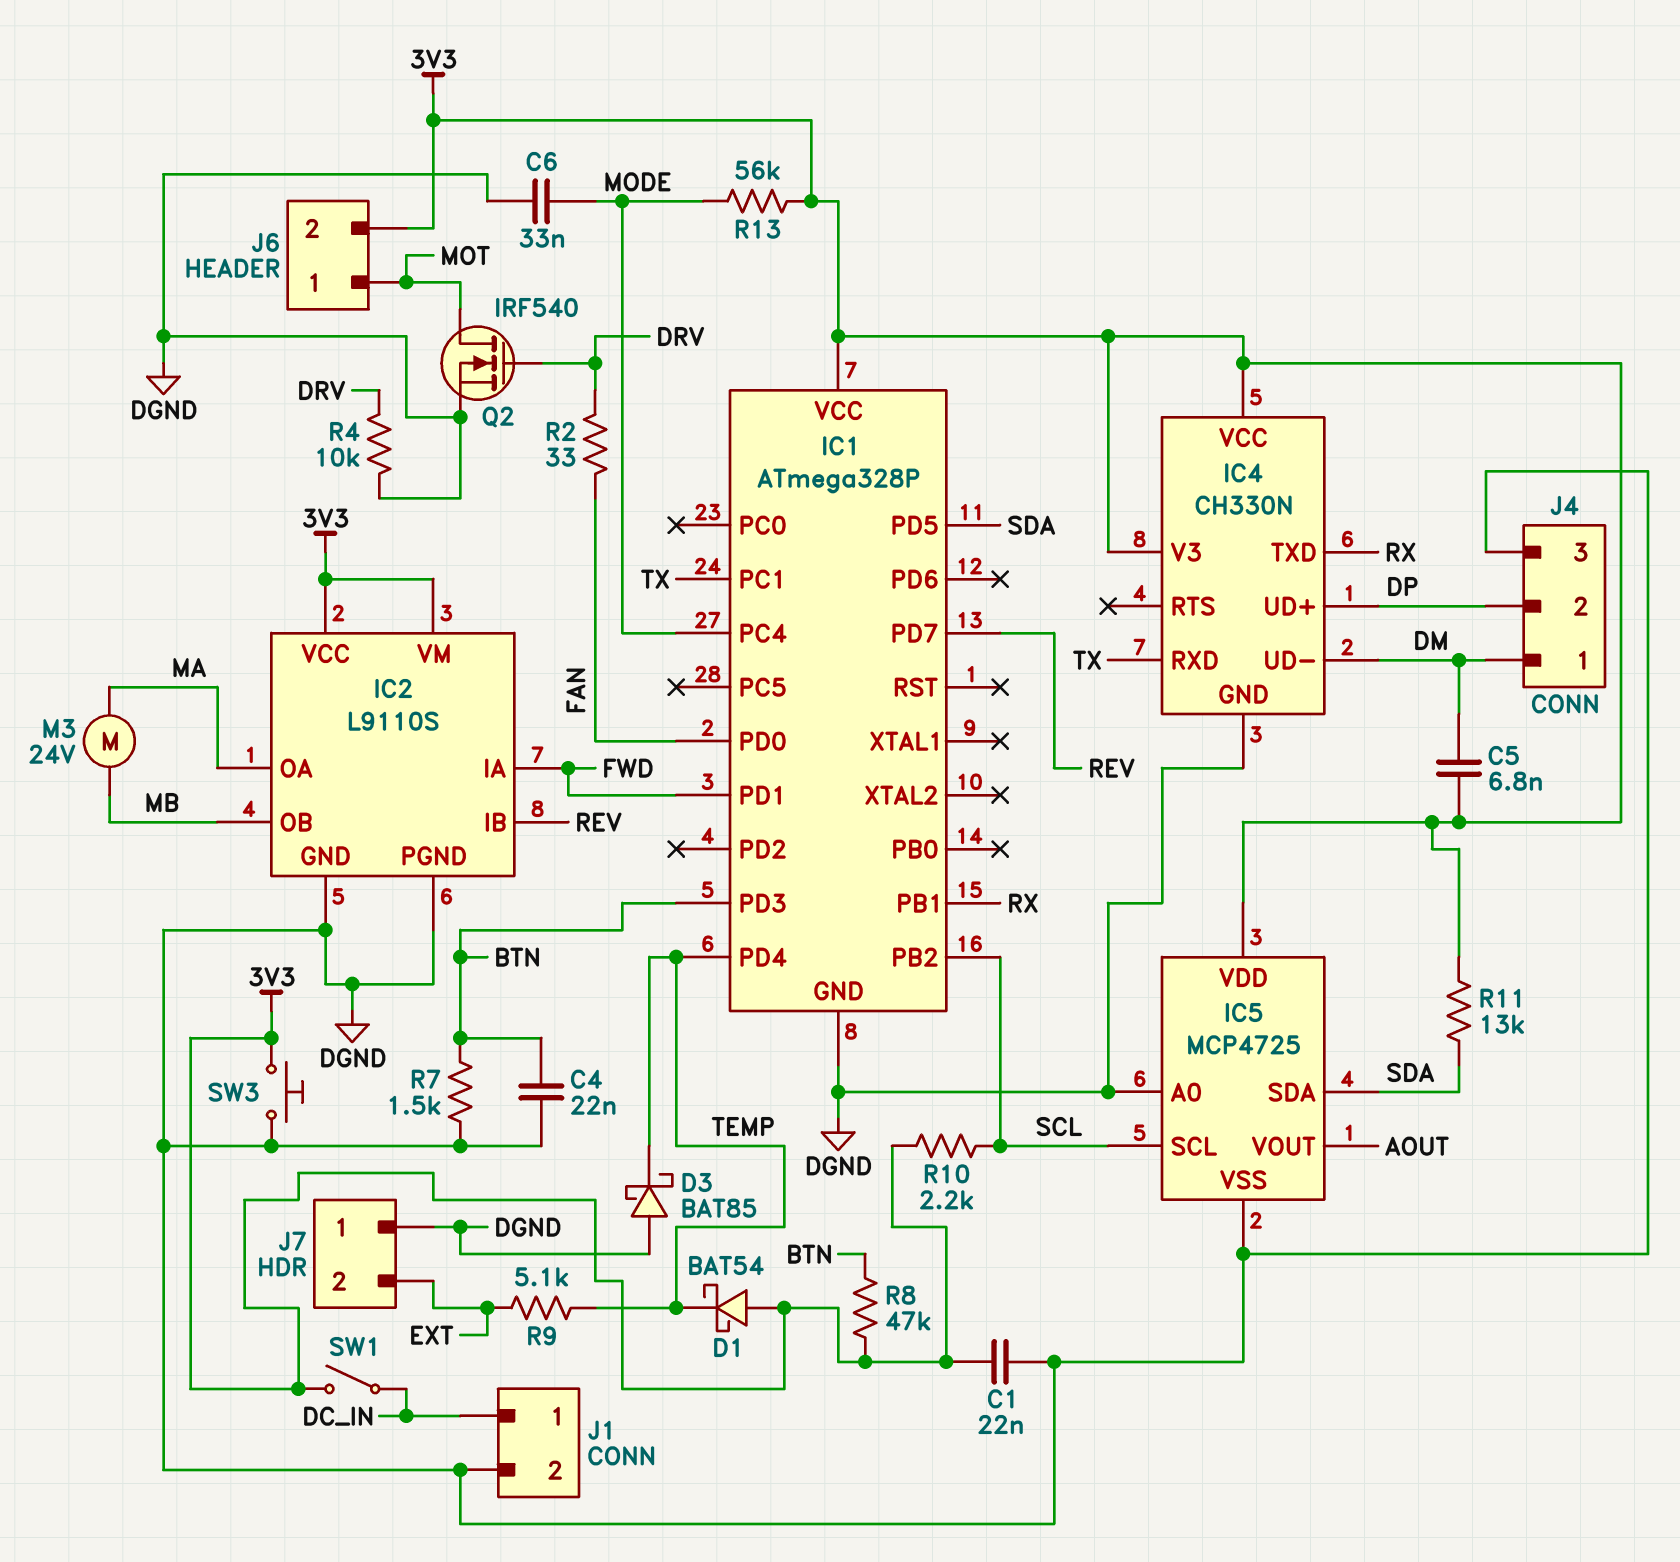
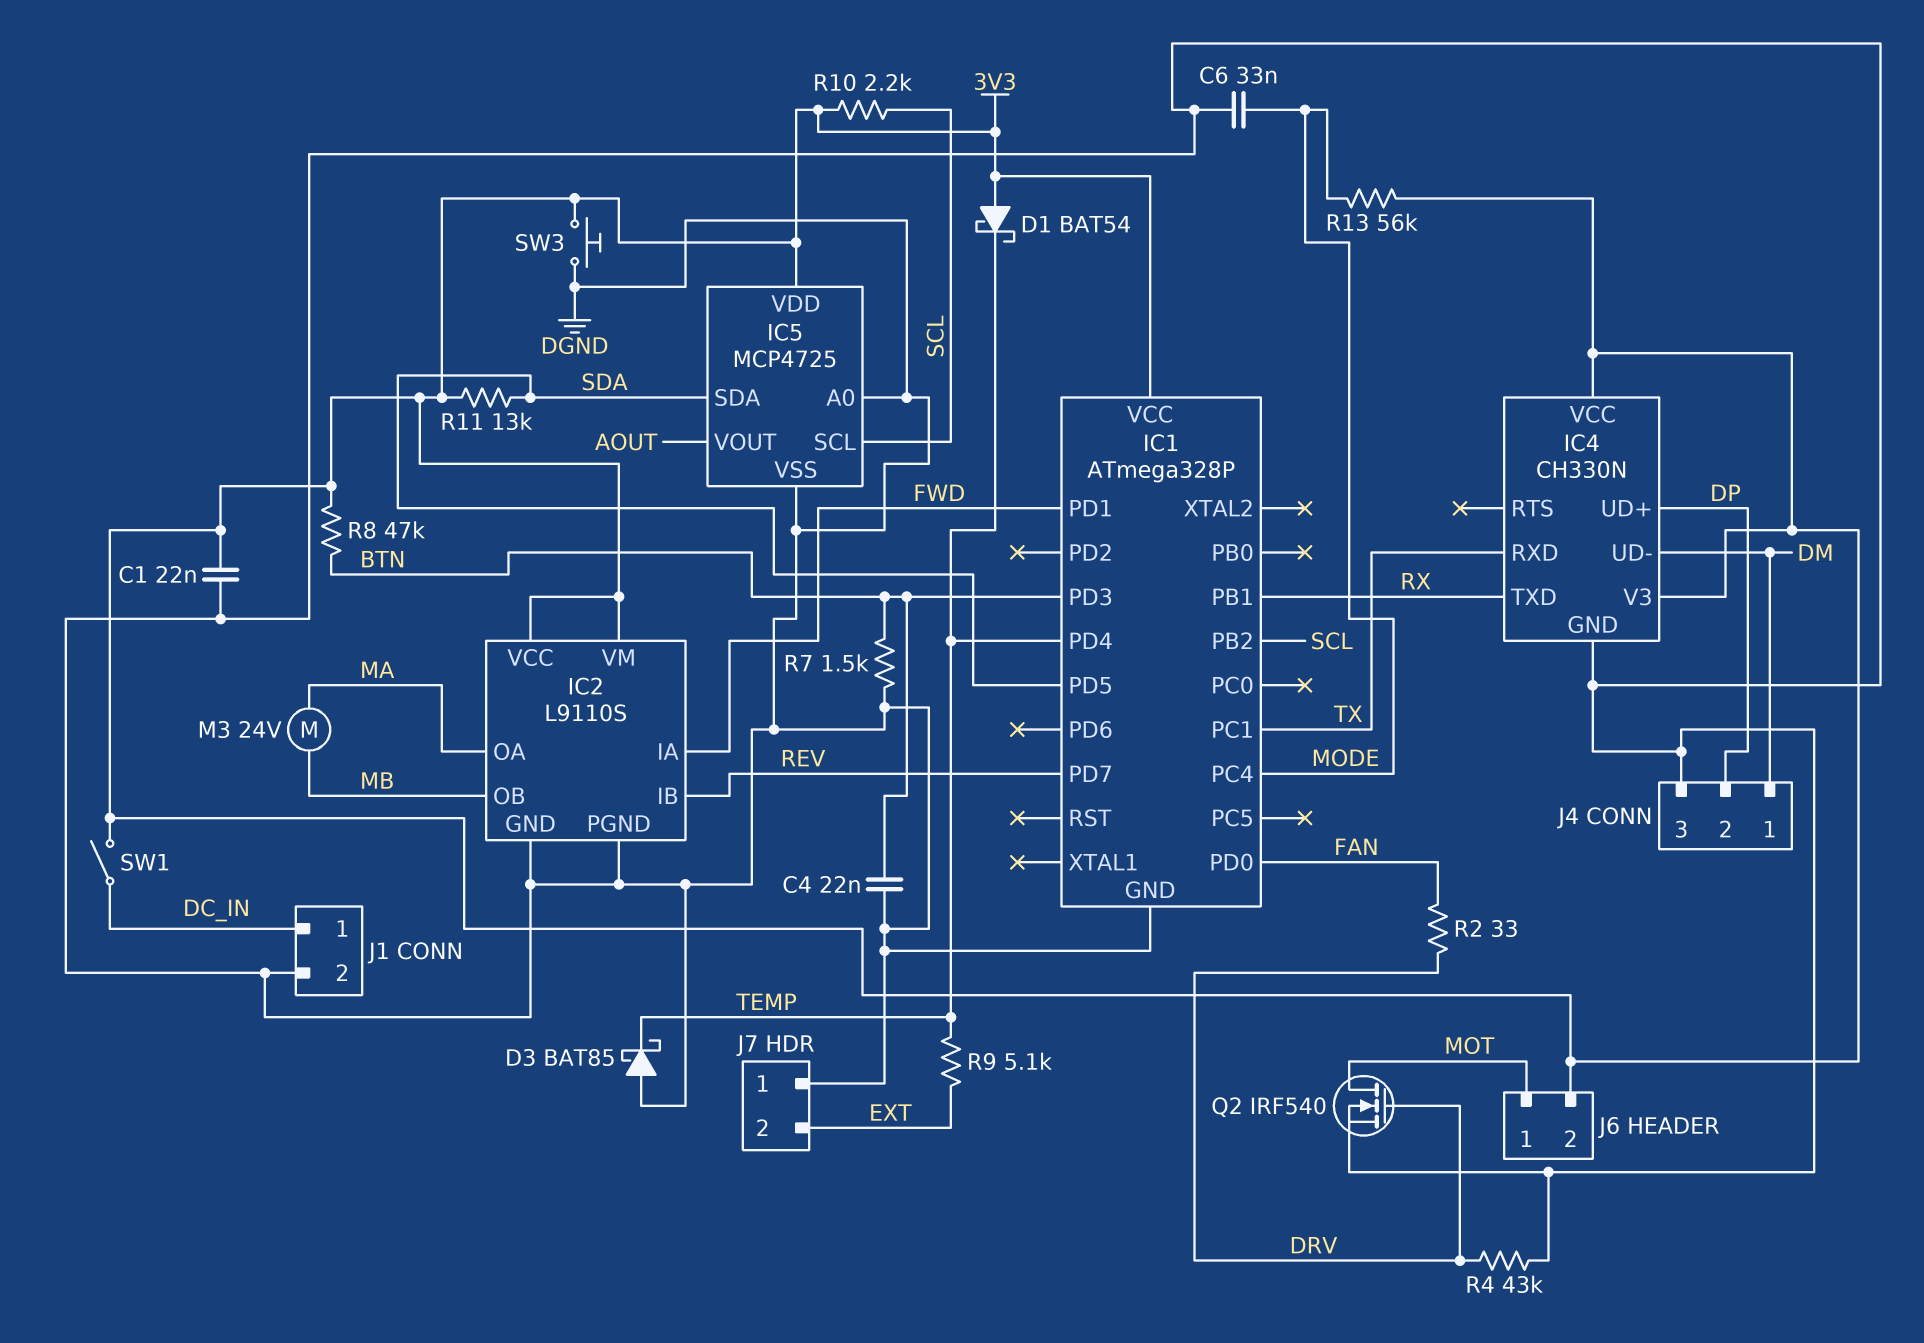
C5: 6.8nF (3V3, DM) -> none
R4: 10k (DGND, DRV) -> 43k (DGND, DRV)

